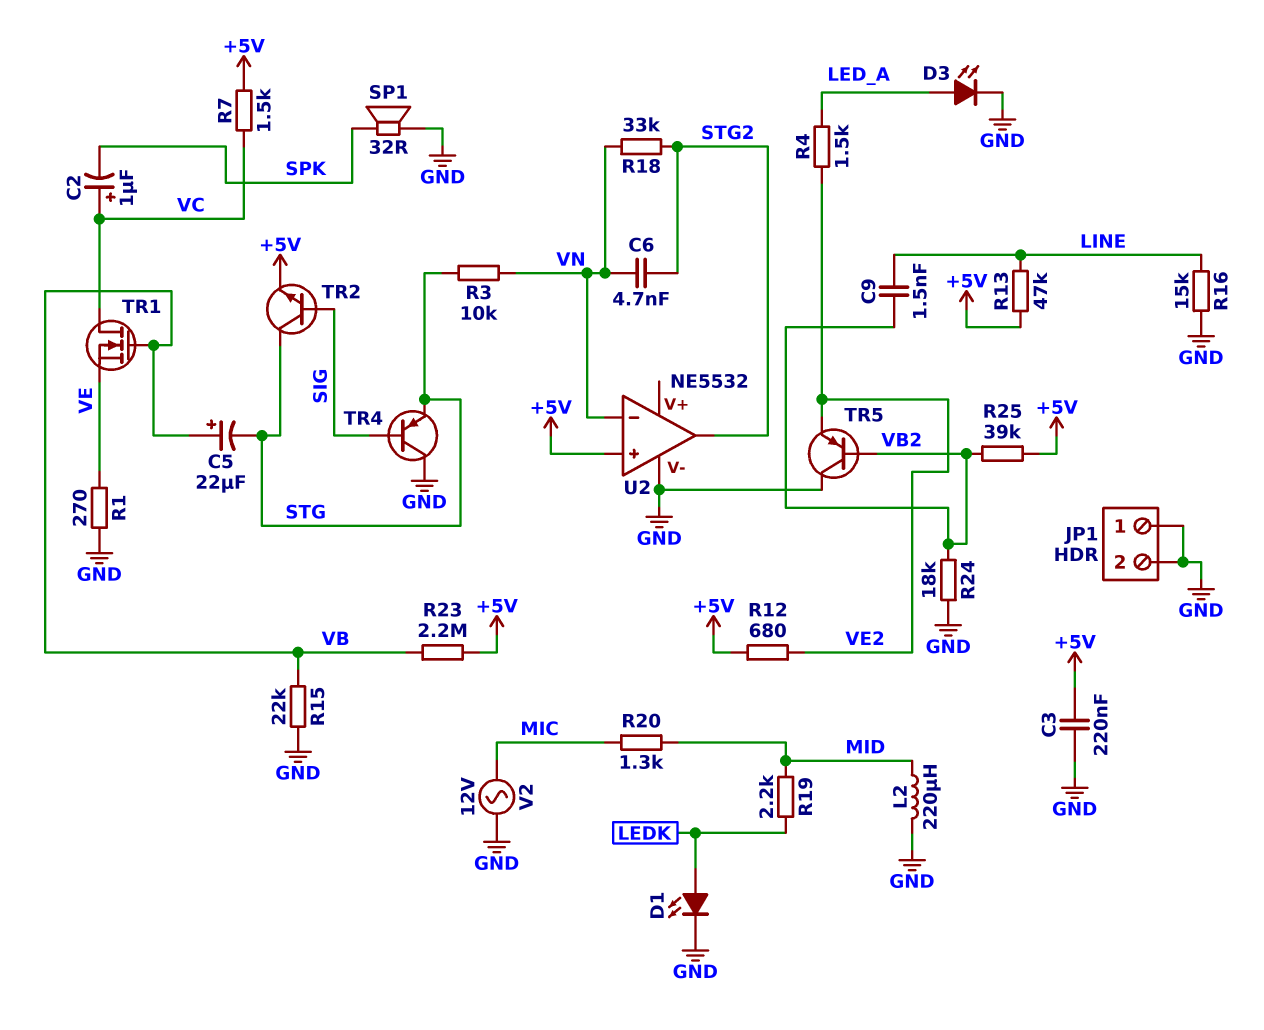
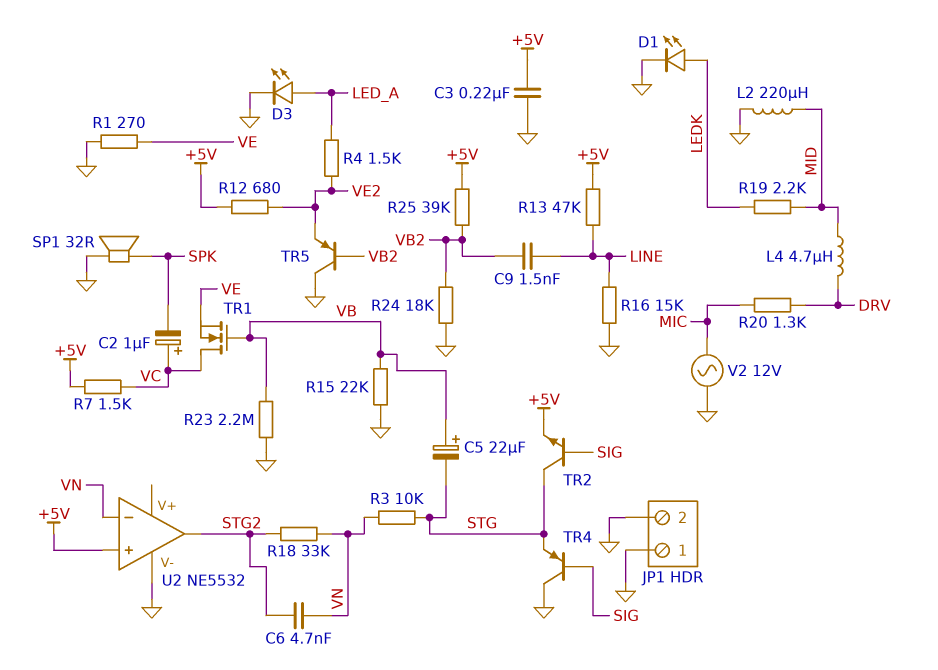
L4: none -> 4.7uH (DRV, MID)
R20: 1.3k (MIC, MID) -> 1.3k (DRV, MIC)
R23: 2.2M (+5V, VB) -> 2.2M (GND, VB)

